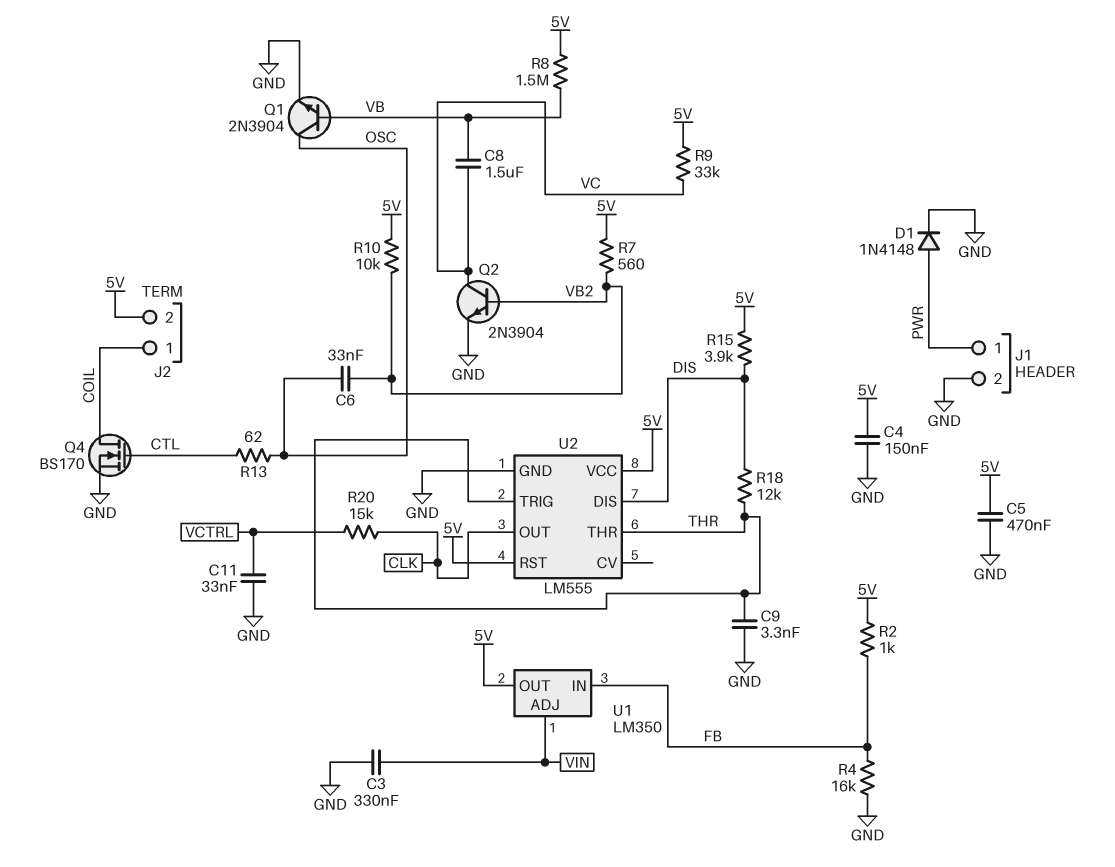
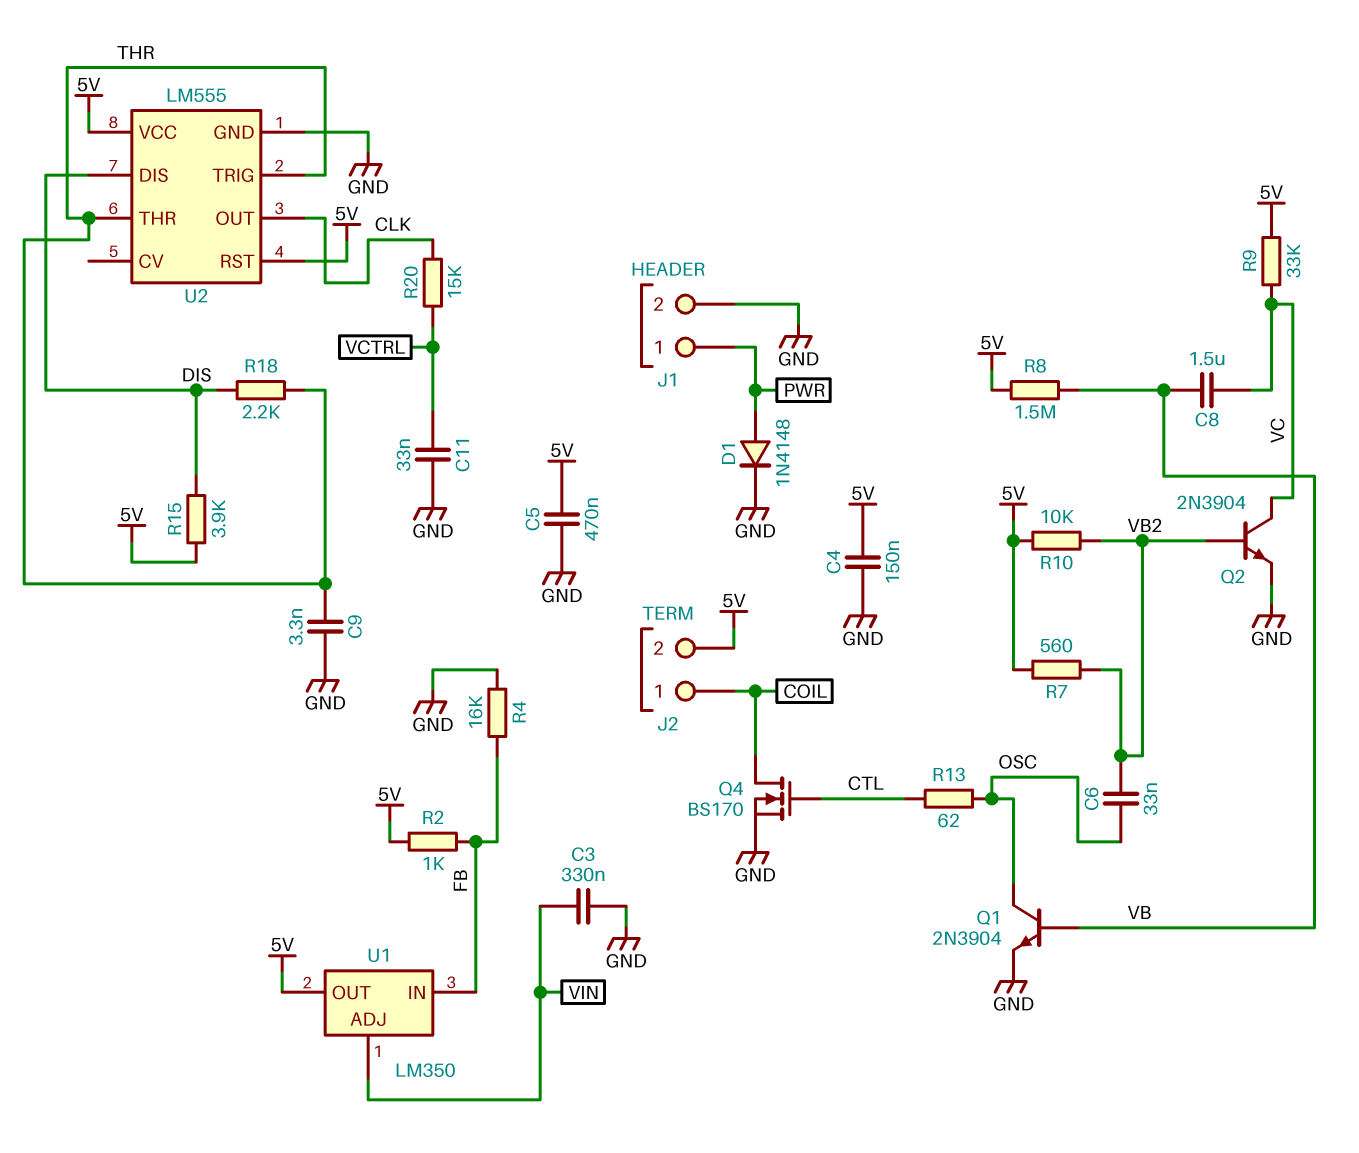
R18: 12k (DIS, THR) -> 2.2k (DIS, THR)

